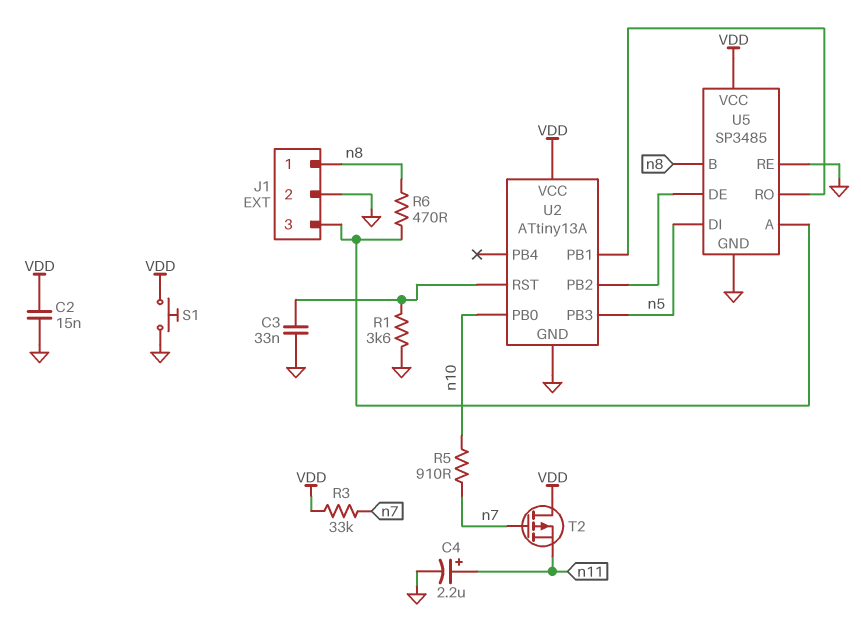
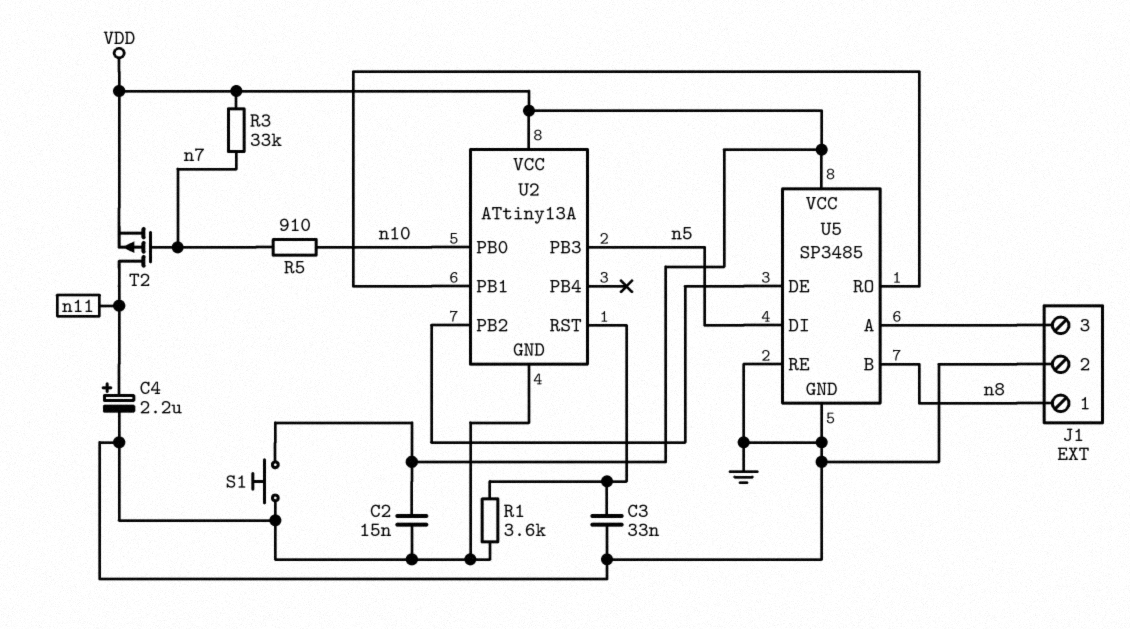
R6: 470 (J1/3, n8) -> none
T2: PMOS (G n7, D VDD, S n11) -> PMOS (G n7, D n11, S VDD)

